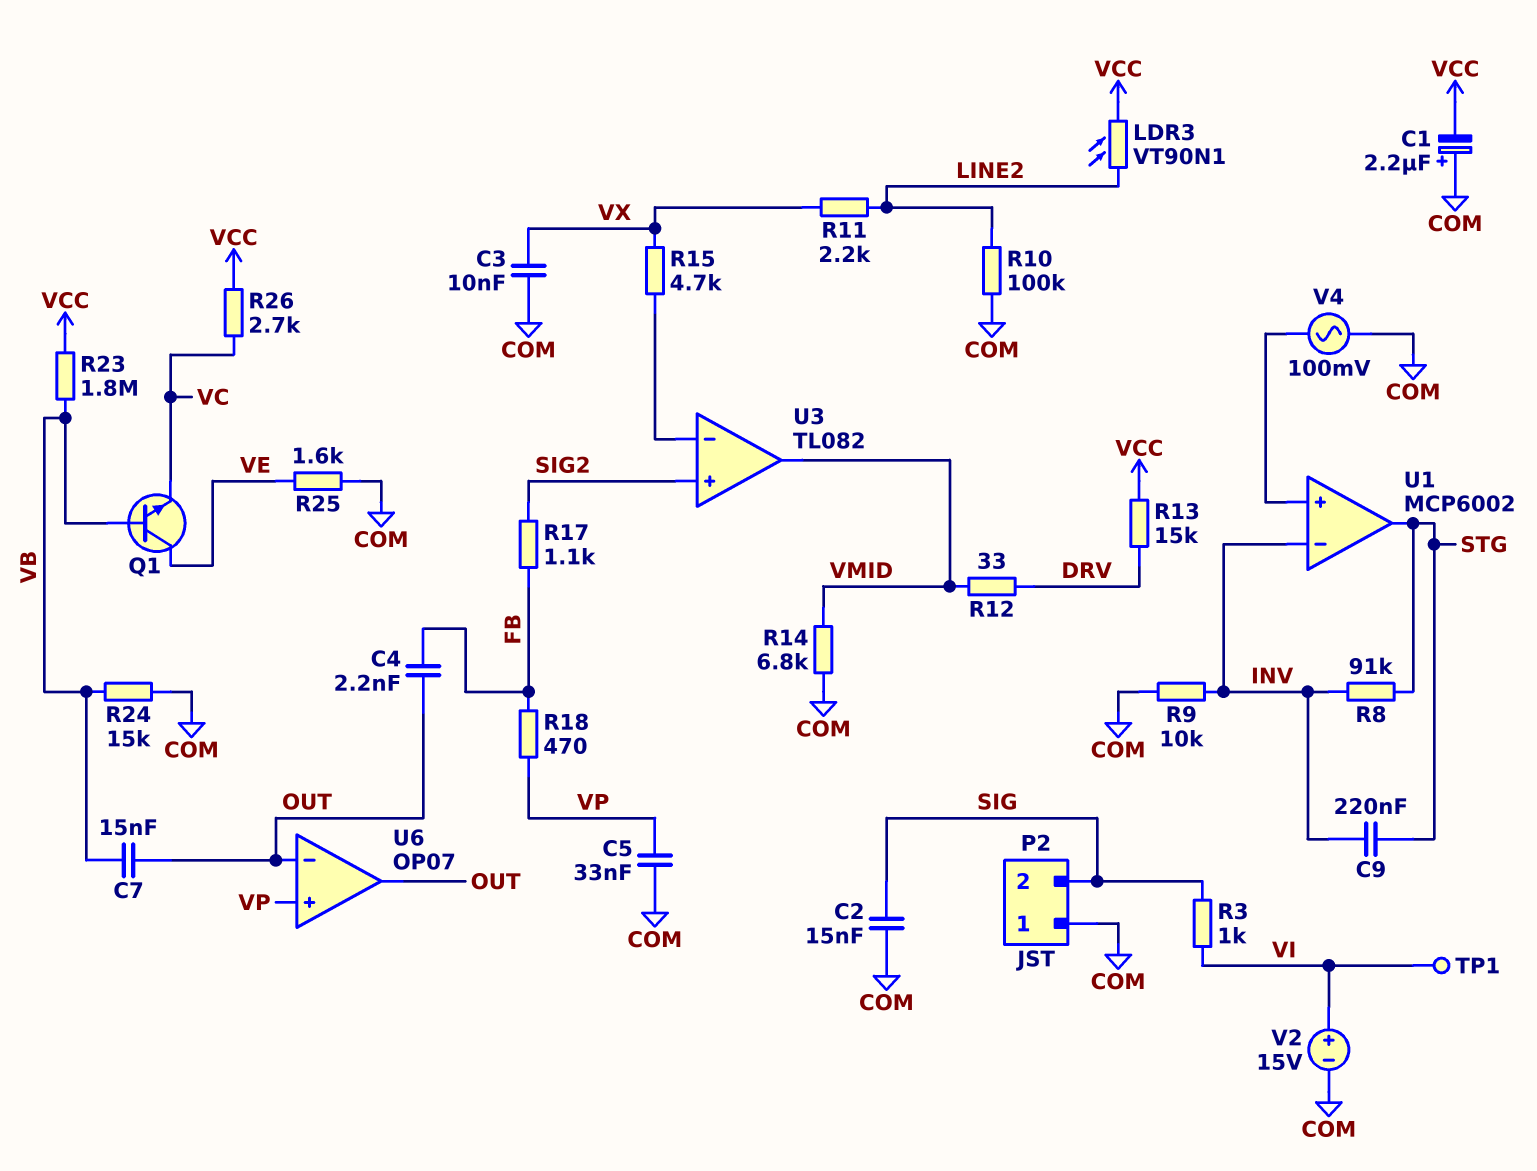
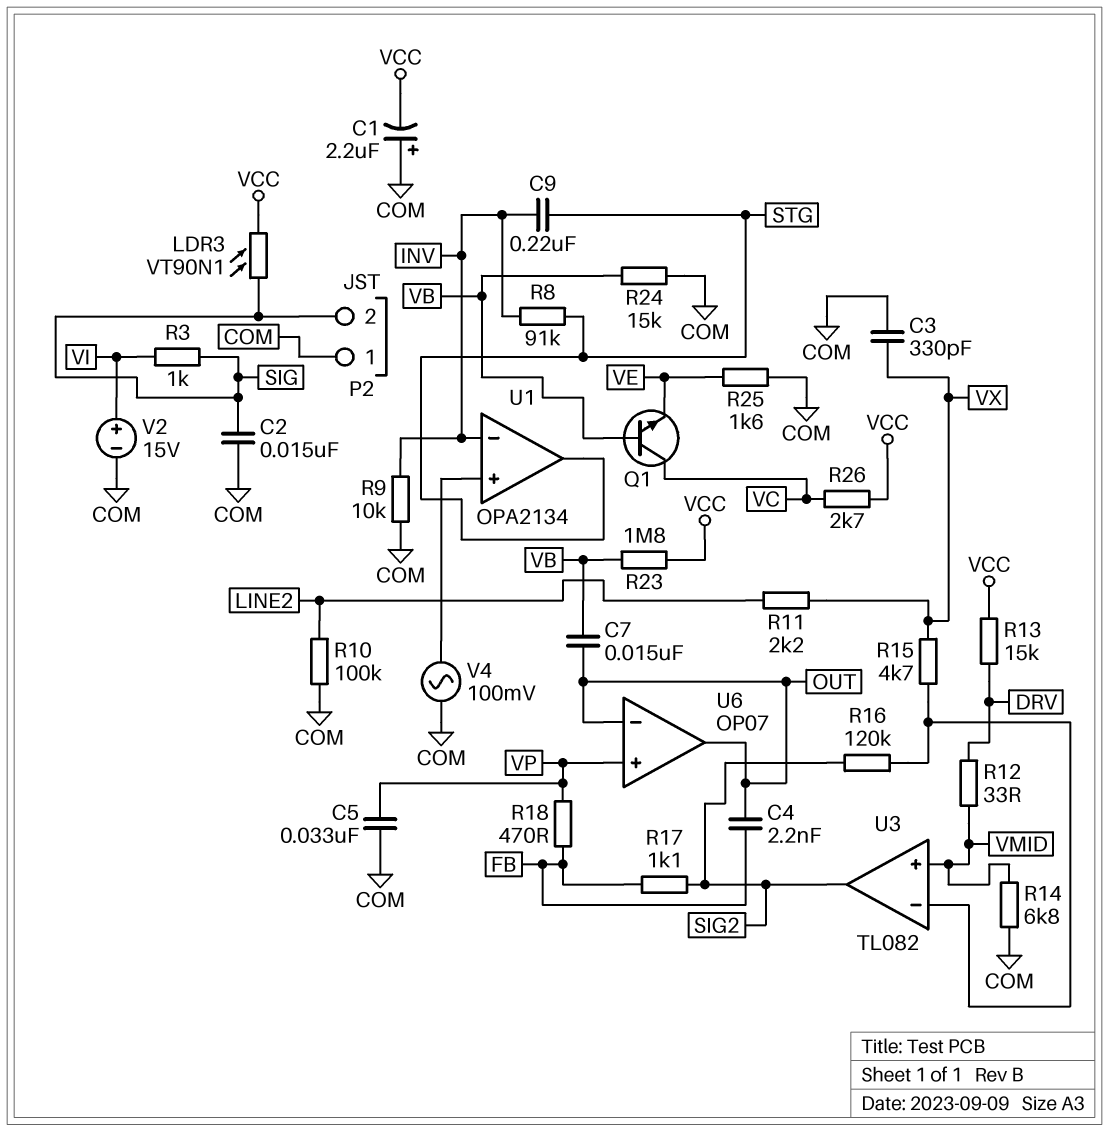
C3: 10nF (COM, VX) -> 330pF (COM, VX)
LDR3: VT90N1 (LINE2, VCC) -> VT90N1 (SIG, VCC)
Q1: NPN (B VB, C VE, E VC) -> NPN (B VB, C VC, E VE)
R16: none -> 120k (SIG2, U3/in-)
TP1: test point (VI) -> none
U1: MCP6002 -> OPA2134
U3 pin in+: SIG2 -> VMID
U3 pin out: VMID -> SIG2

